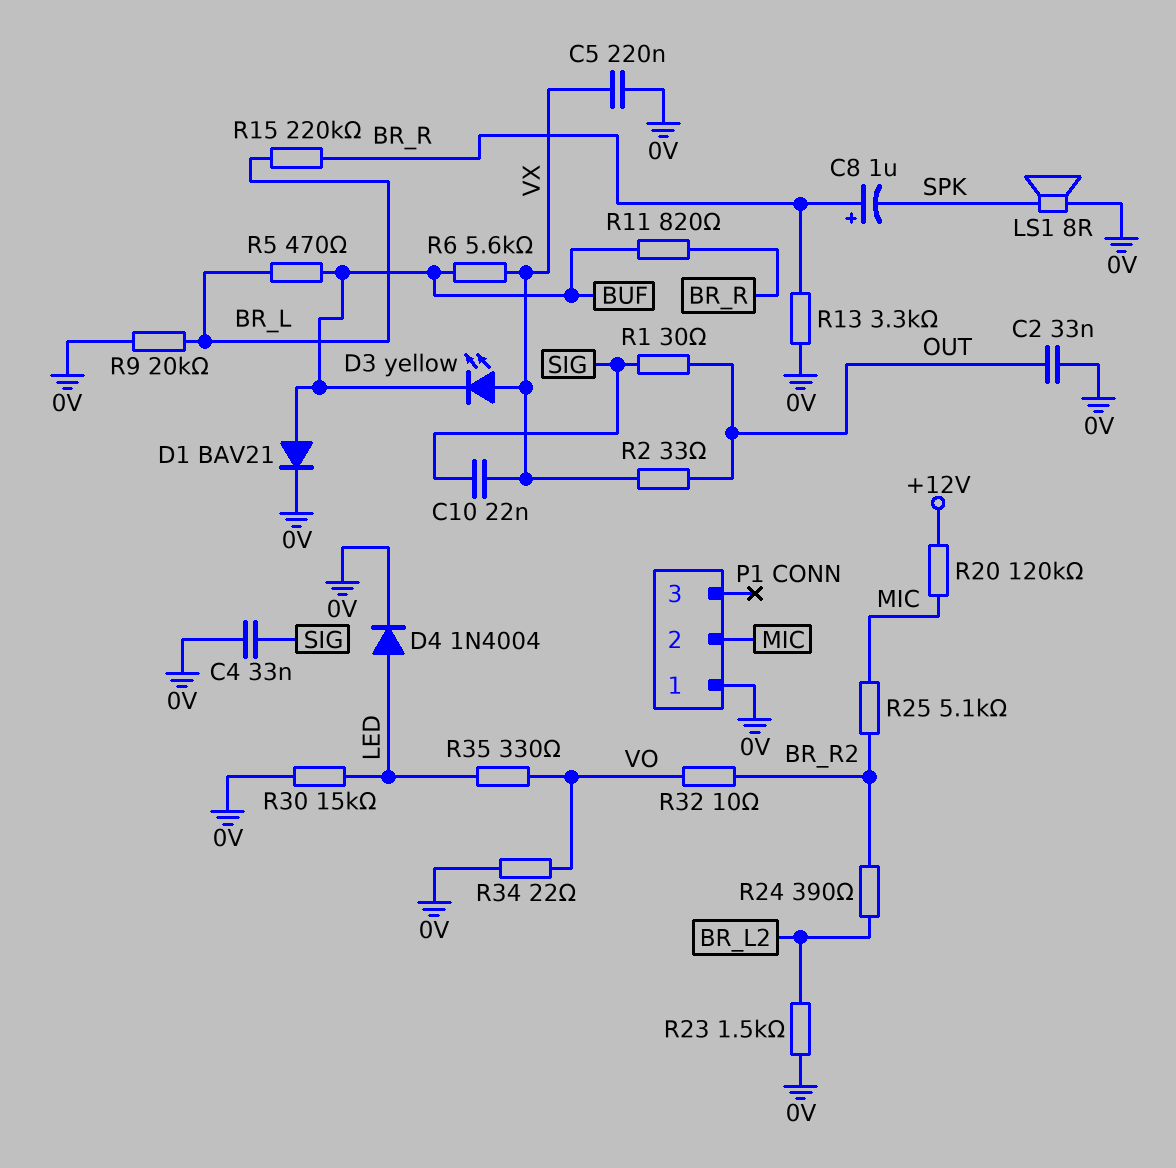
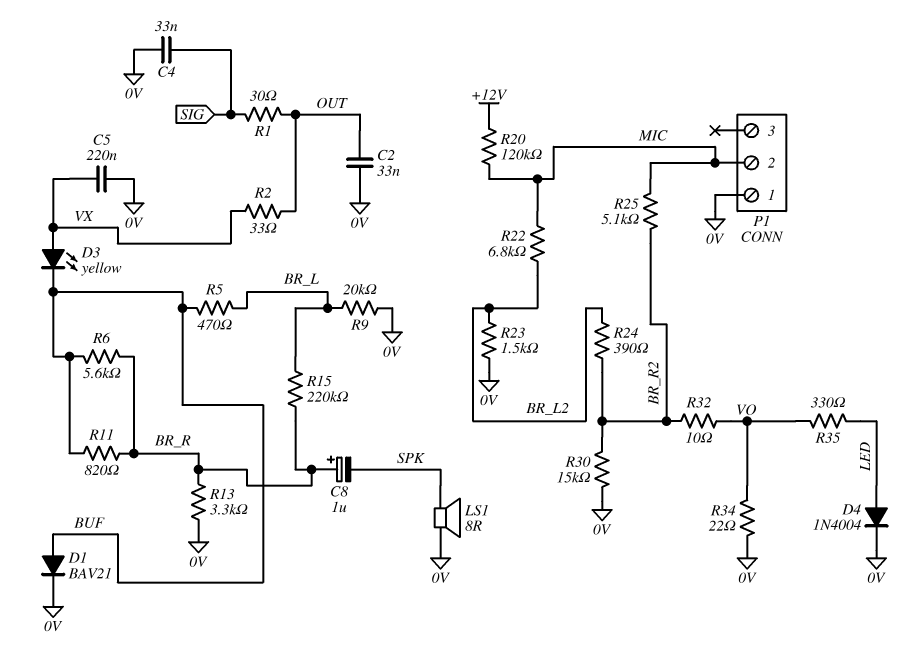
C10: 22nF (SIG, VX) -> none
R6: 5.6k (BUF, VX) -> 5.6k (BR_R, BUF)
R22: none -> 6.8k (BR_L2, MIC)
R30: 15k (0V, LED) -> 15k (0V, BR_R2)

